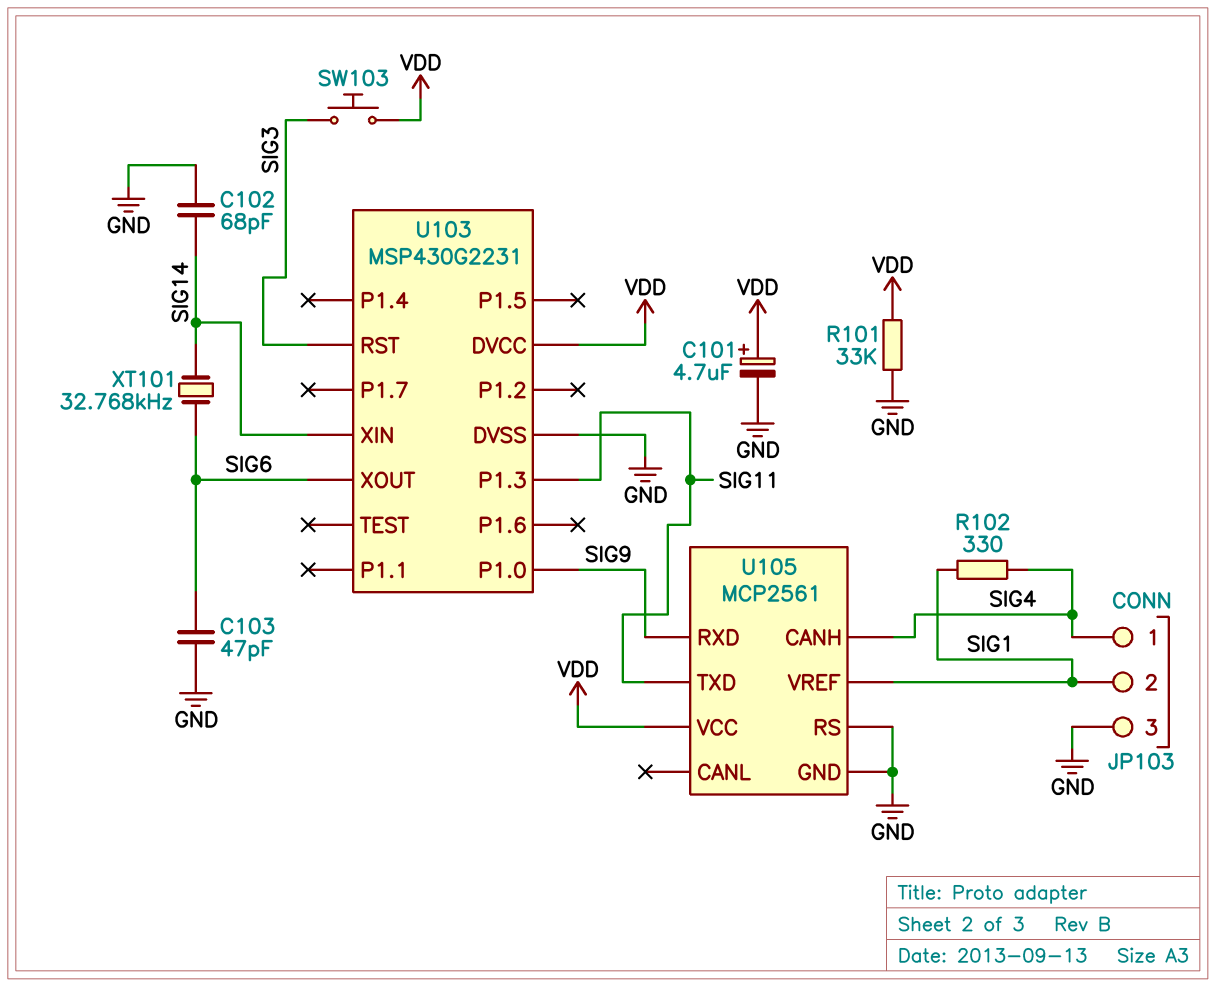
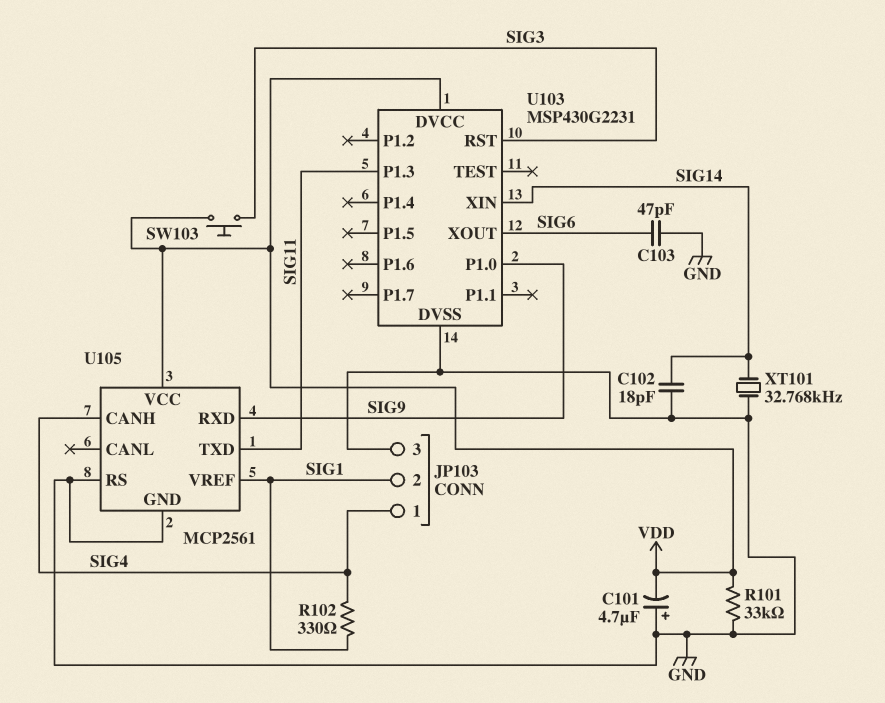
C101: 4.7uF (plus VDD, minus GND) -> 4.7uF (plus GND, minus VDD)
C102: 68pF (GND, SIG14) -> 18pF (GND, SIG14)
XT101: 32.768kHz (SIG6, SIG14) -> 32.768kHz (GND, SIG14)

